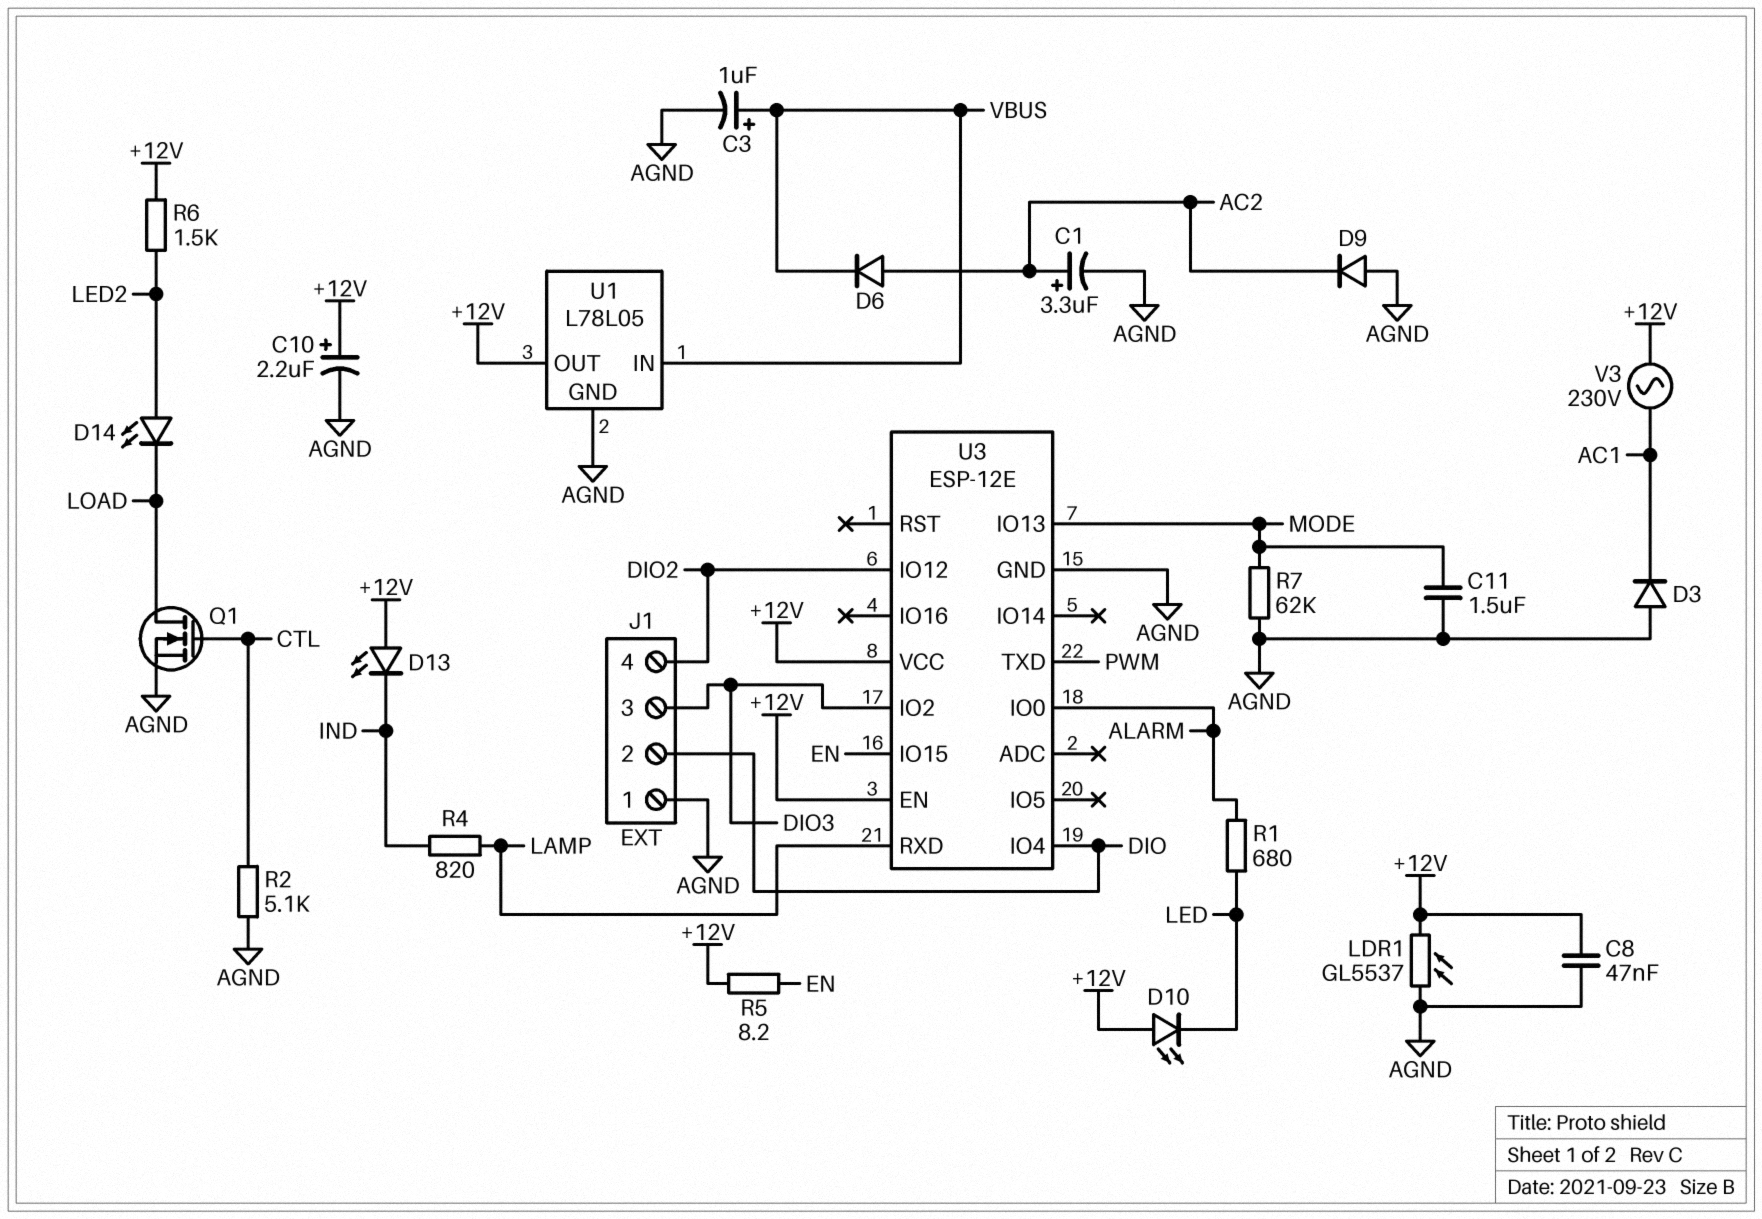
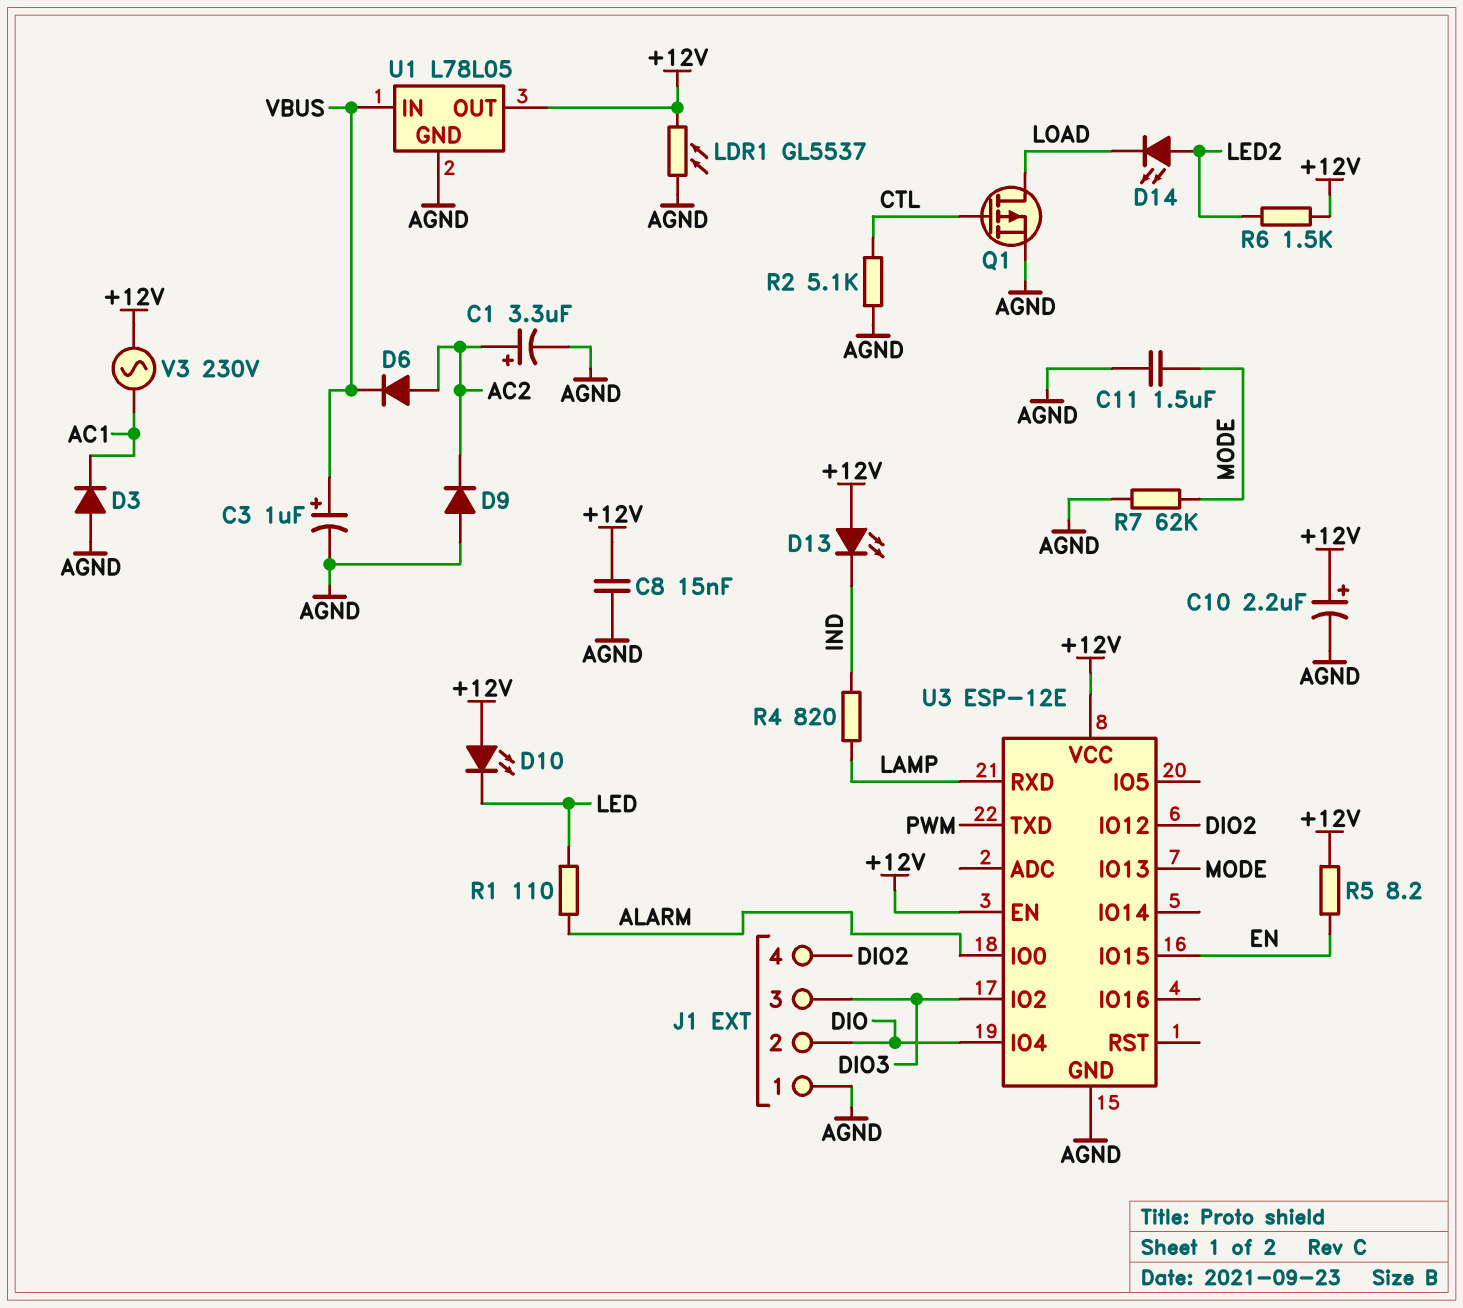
C8: 47nF (+12V, AGND) -> 15nF (+12V, AGND)
Q1: NMOS (G CTL, D LOAD, S AGND) -> PMOS (G CTL, D LOAD, S AGND)
R1: 680 (ALARM, LED) -> 110 (ALARM, LED)

